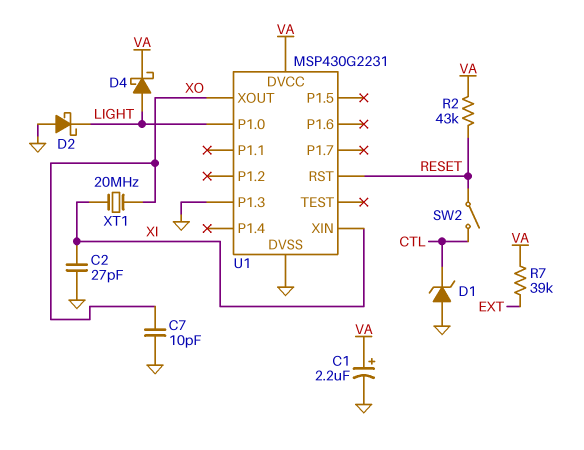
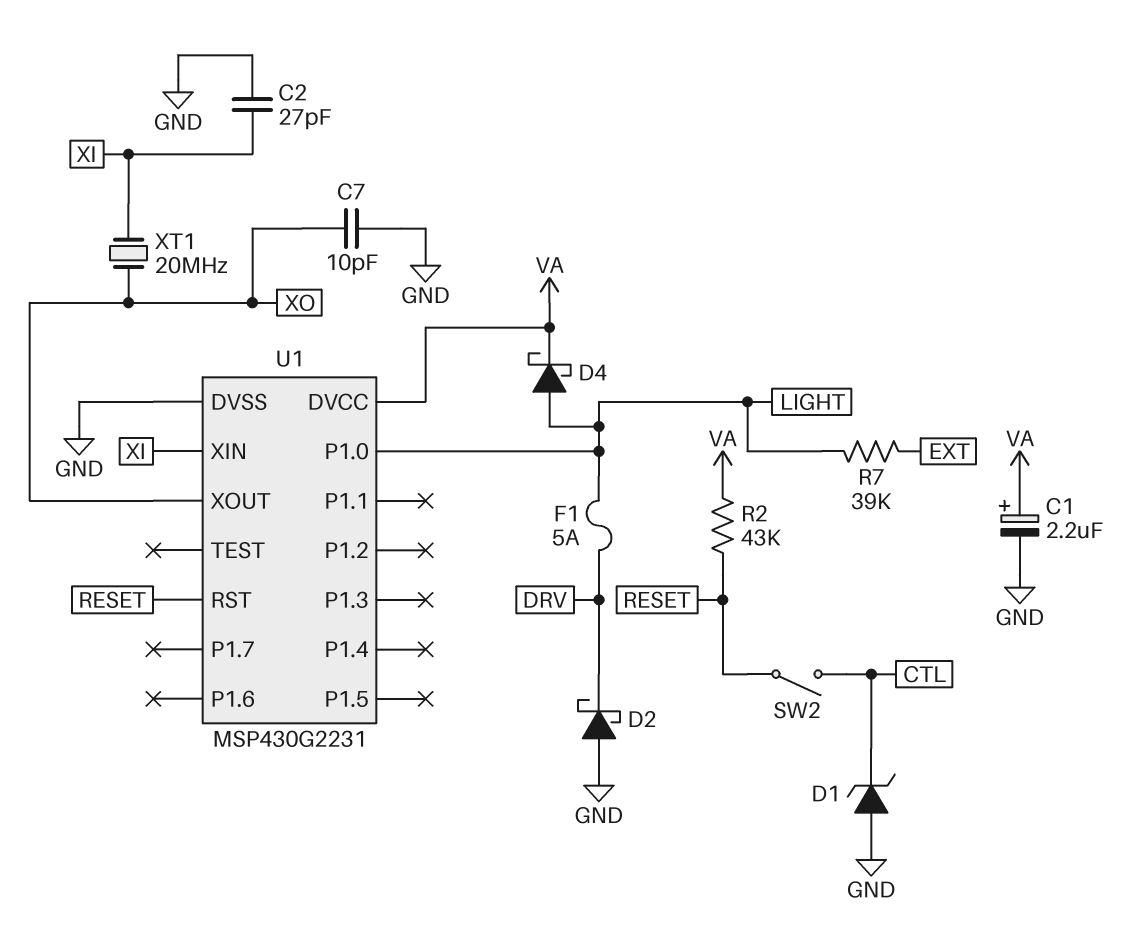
D2: schottky (A GND, K LIGHT) -> schottky (A GND, K DRV)
F1: none -> 5A (DRV, LIGHT)
R7: 39k (EXT, VA) -> 39k (EXT, LIGHT)
U1 pin P1.3: GND -> none

